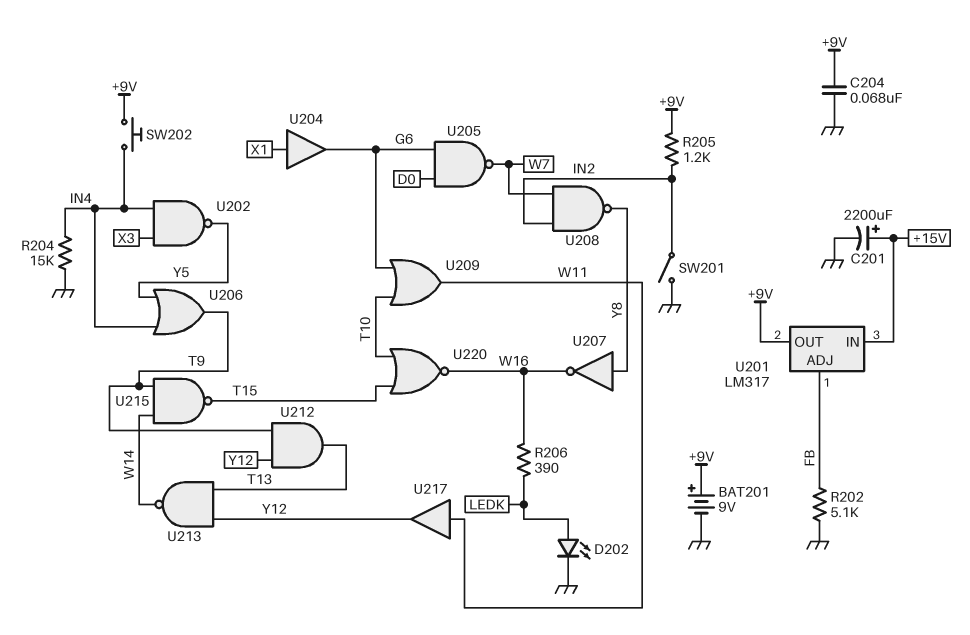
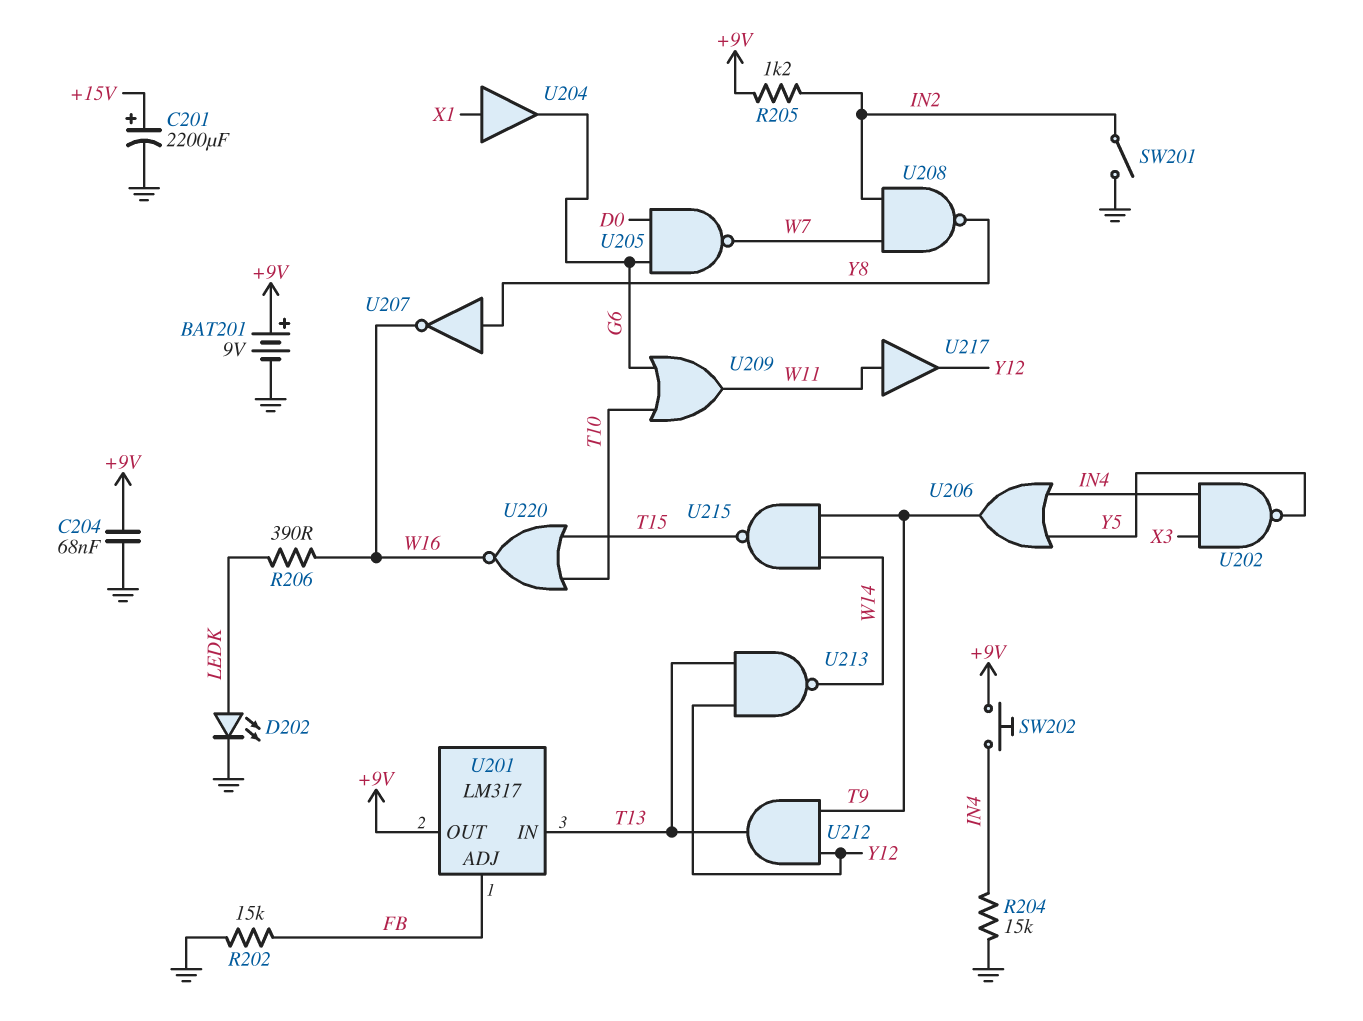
R202: 5.1k (FB, GND) -> 15k (FB, GND)
U201 pin IN: +15V -> T13

